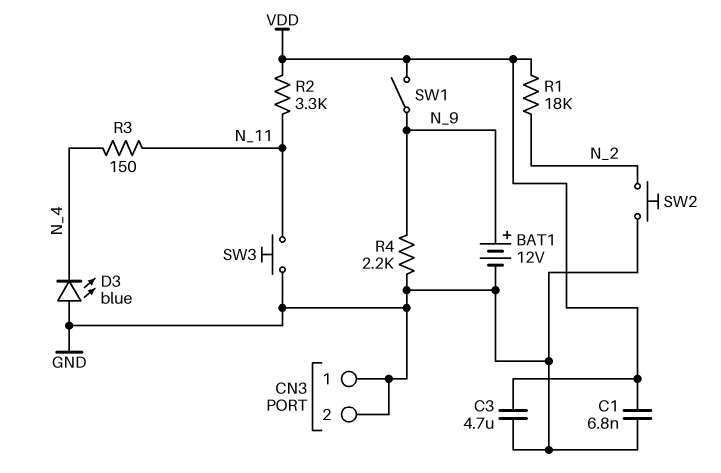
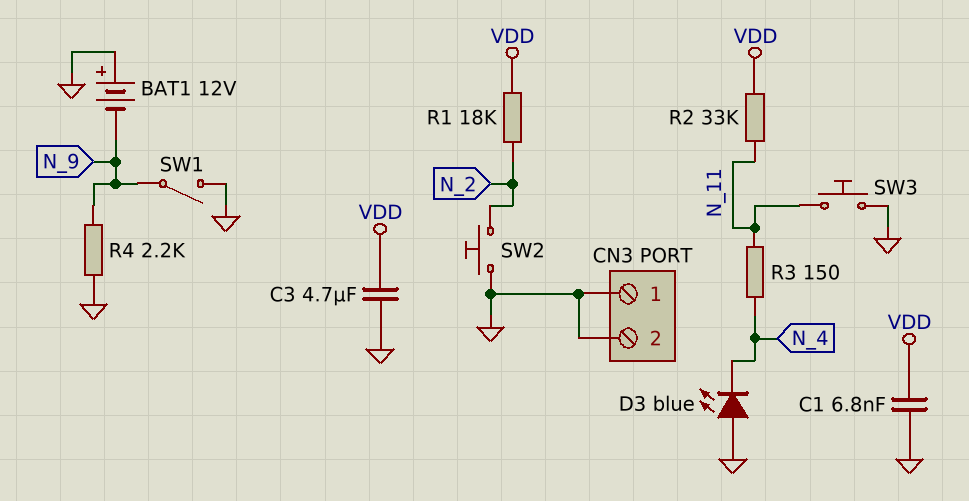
BAT1: 12V (plus N_9, minus GND) -> 12V (plus GND, minus N_9)
R2: 3.3k (N_11, VDD) -> 33k (N_11, VDD)
SW1: switch (N_9, VDD) -> switch (GND, N_9)

